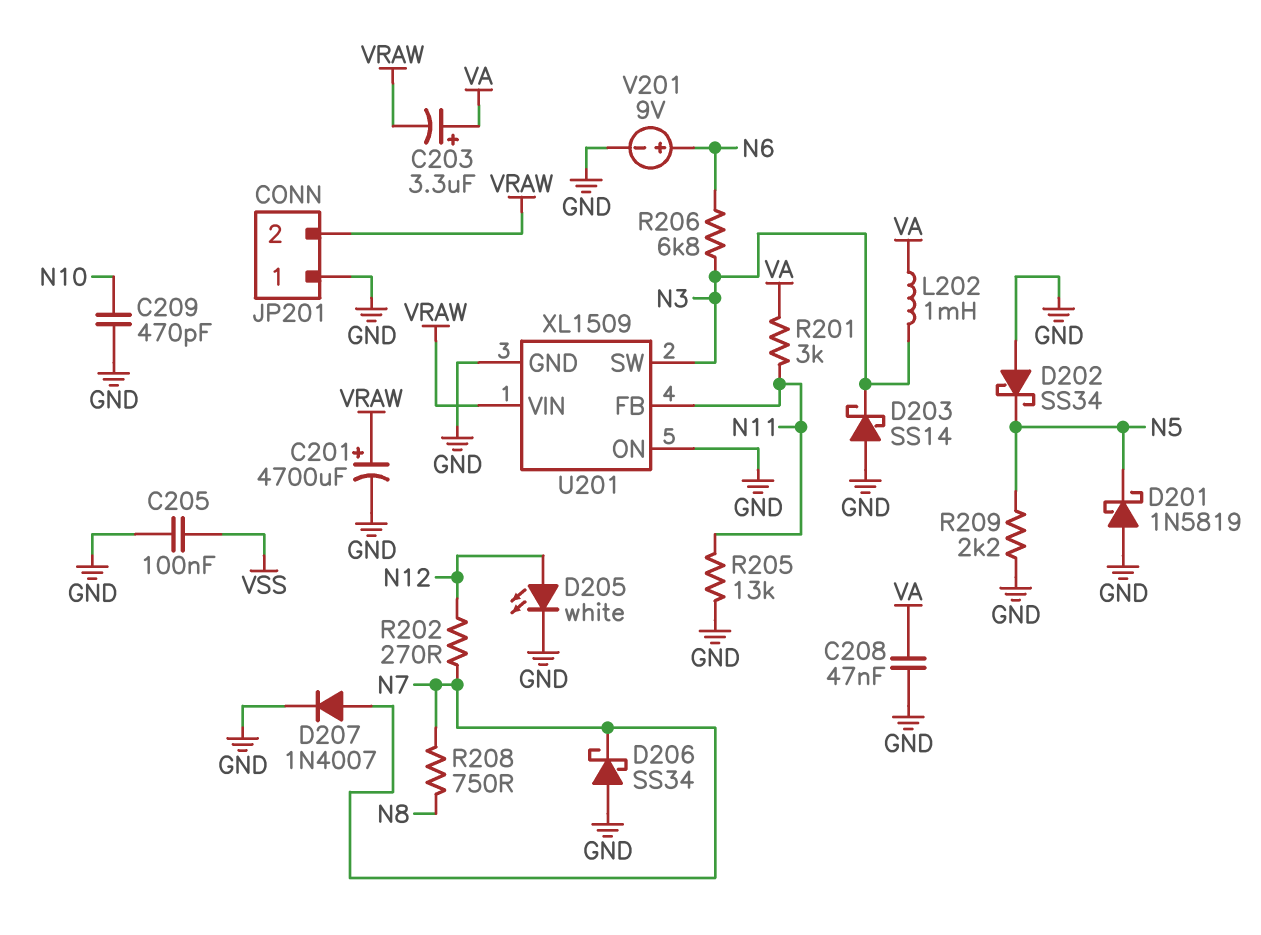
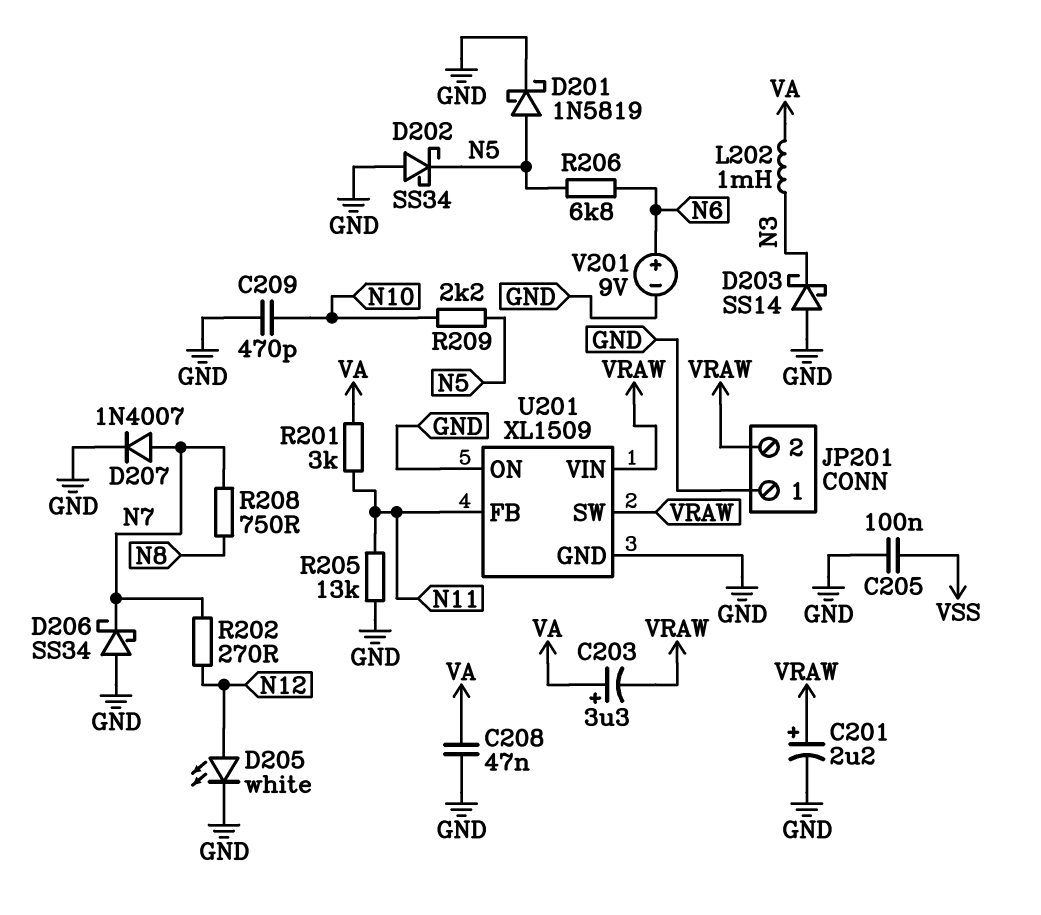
C201: 4700uF (plus VRAW, minus GND) -> 2.2uF (plus VRAW, minus GND)
D201: schottky 1N5819 (A GND, K N5) -> schottky 1N5819 (A N5, K GND)
R206: 6.8k (N3, N6) -> 6.8k (N5, N6)
R209: 2.2k (GND, N5) -> 2.2k (N5, N10)
U201 pin SW: N3 -> VRAW

